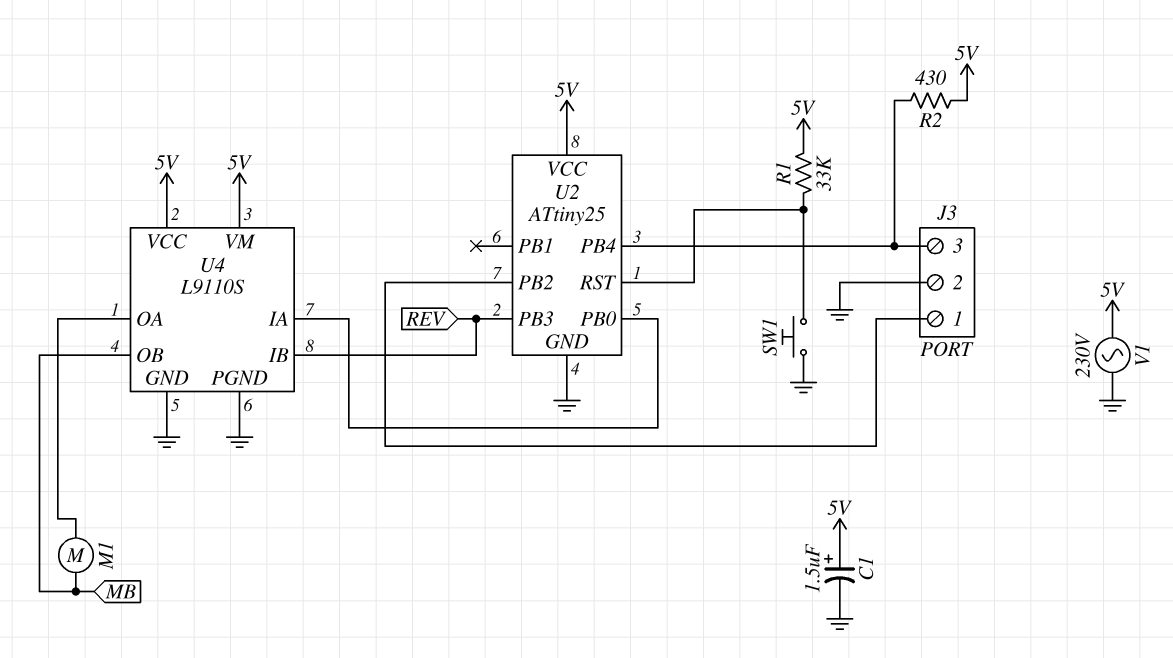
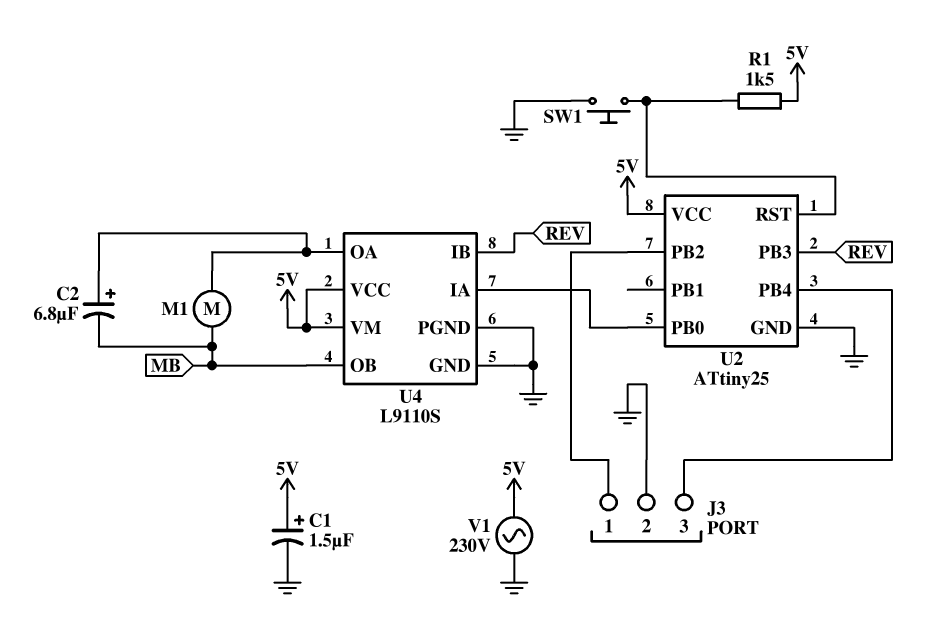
C2: none -> 6.8uF (plus U4/OA, minus MB)
R1: 33k (5V, U2/RST) -> 1.5k (5V, U2/RST)
R2: 430 (5V, J3/3) -> none

